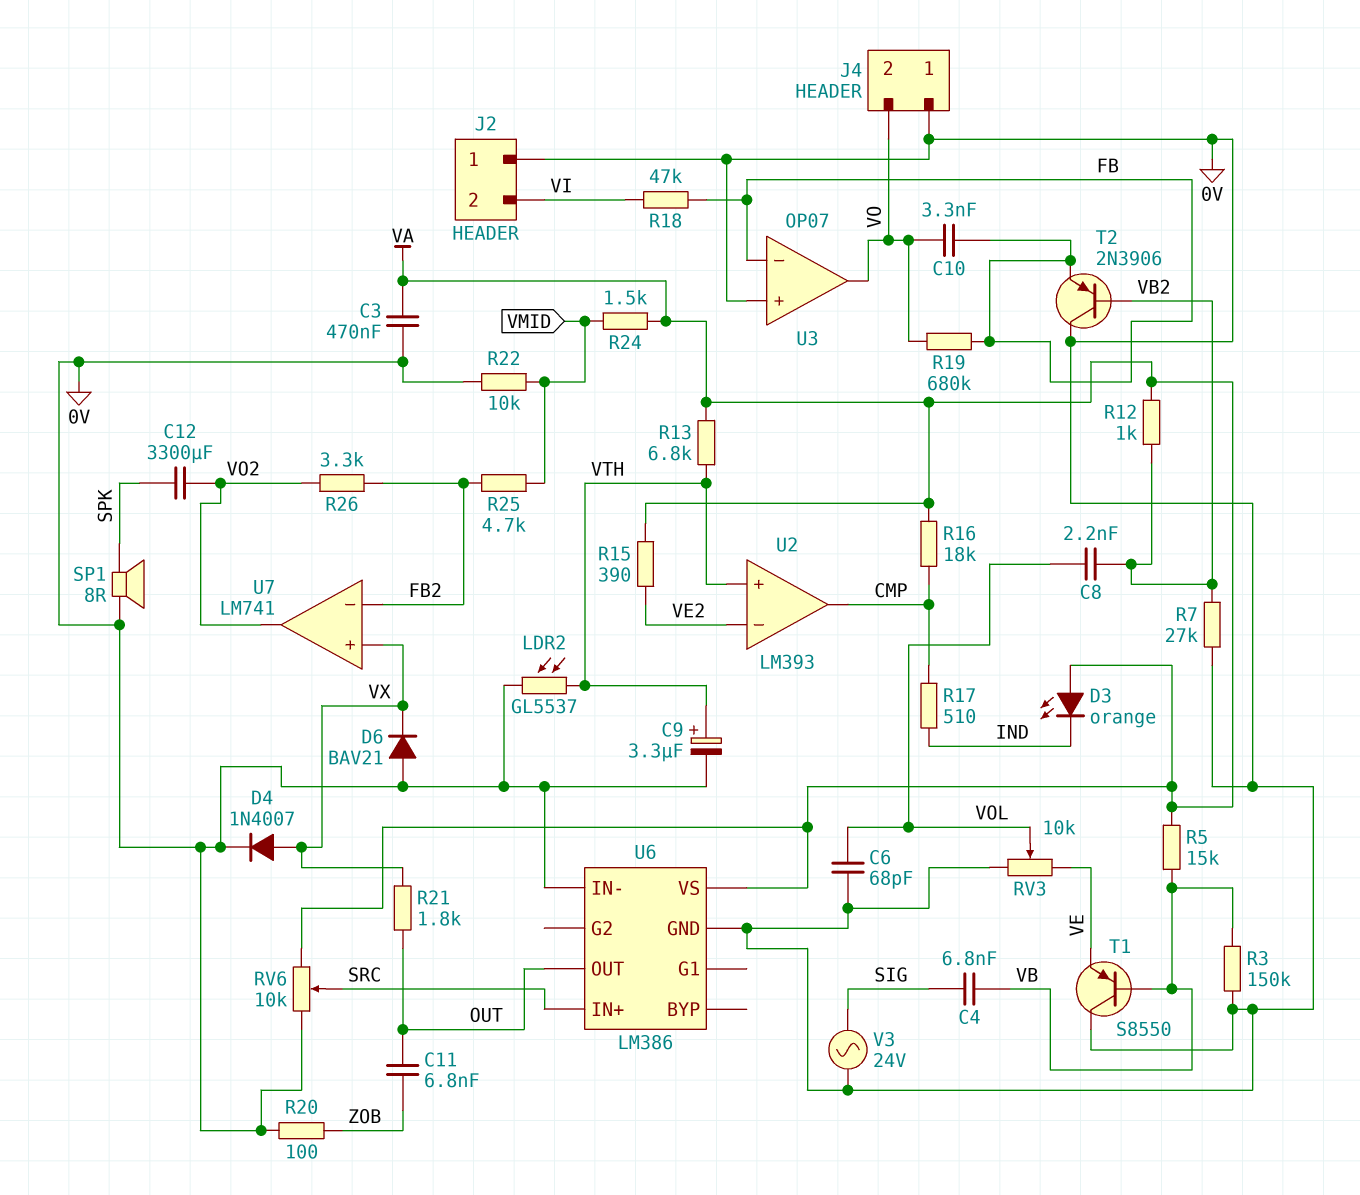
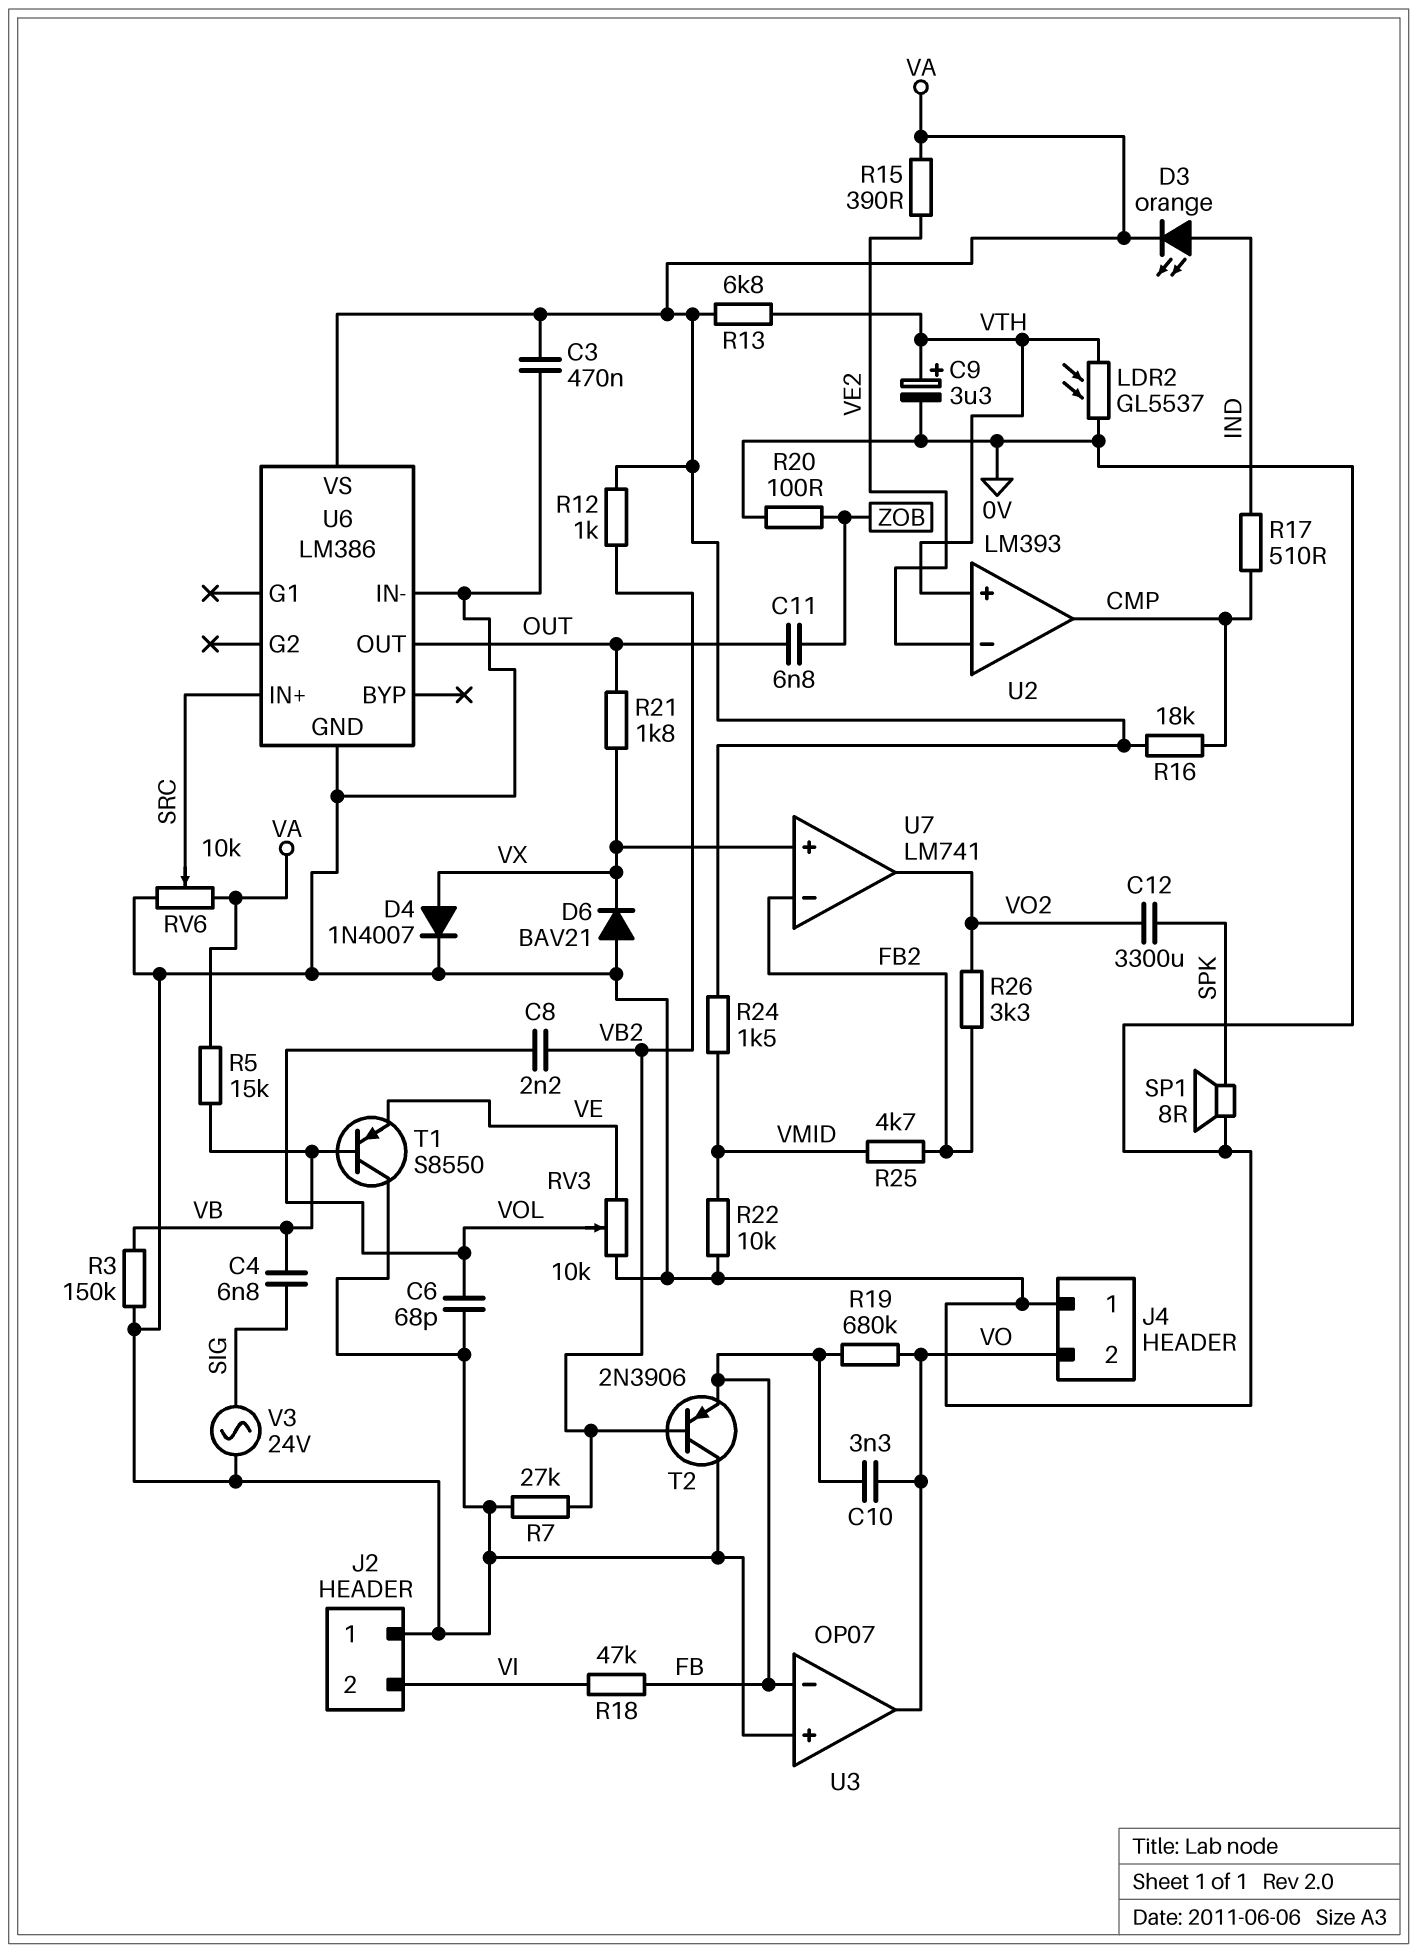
D3: LED orange (A VA, K IND) -> LED orange (A IND, K VA)

